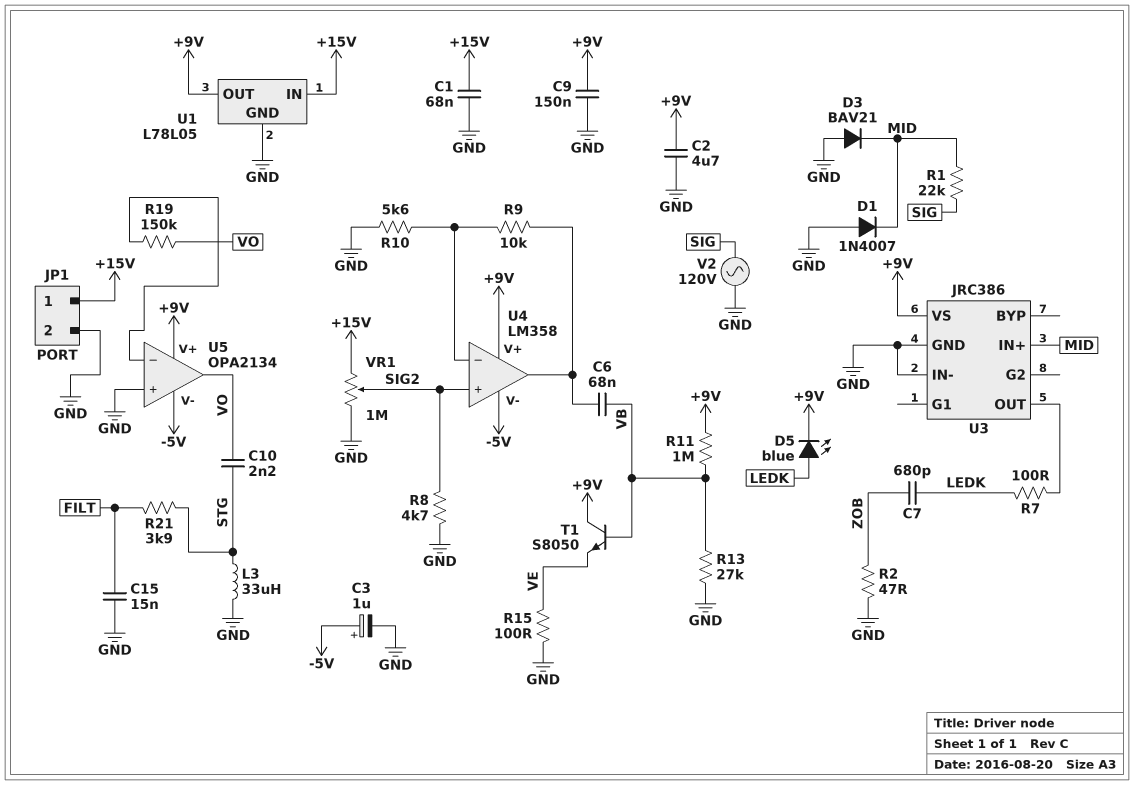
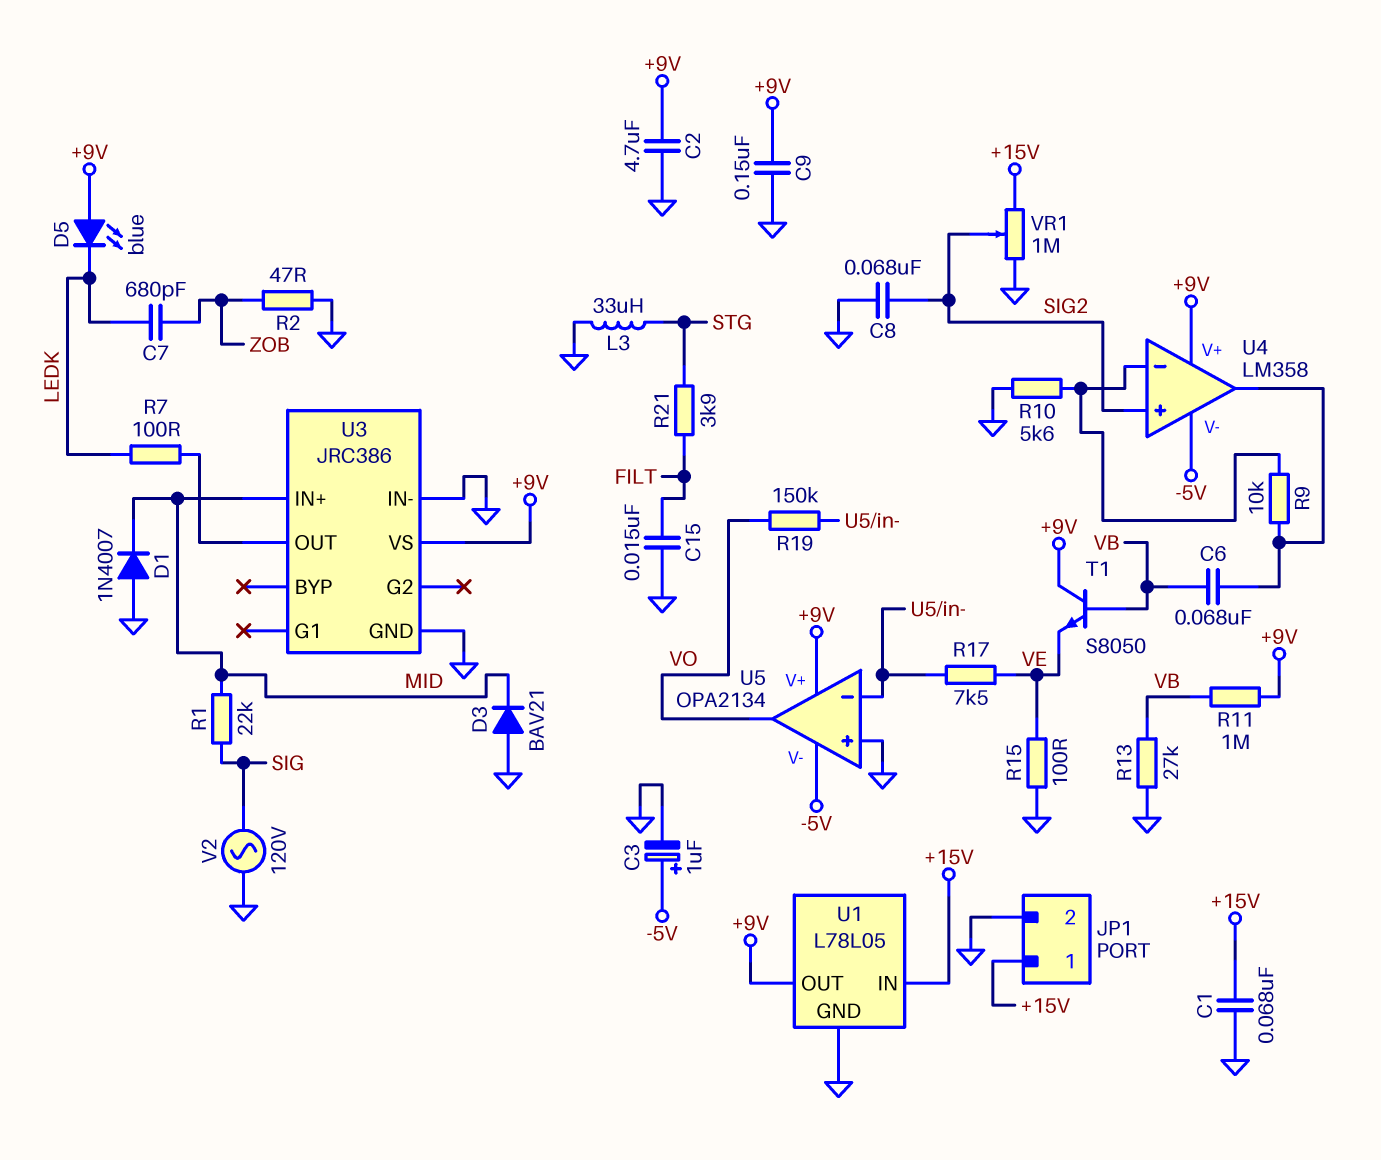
C8: none -> 68nF (GND, SIG2)
C10: 2.2nF (STG, VO) -> none
D5: LED blue (A LEDK, K +9V) -> LED blue (A +9V, K LEDK)
R8: 4.7k (GND, SIG2) -> none
R17: none -> 7.5k (U5/in-, VE)

